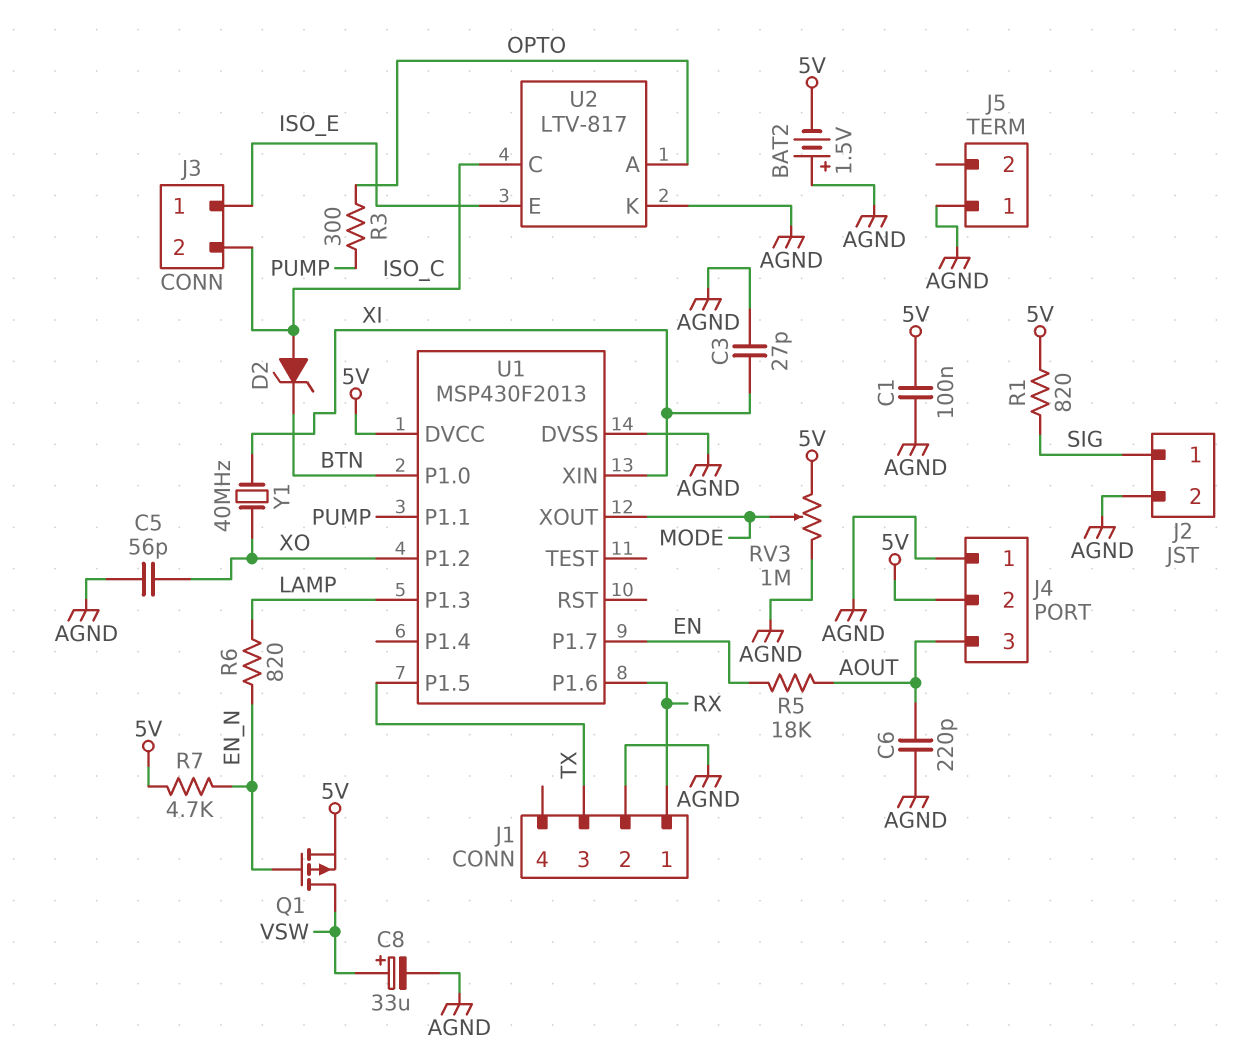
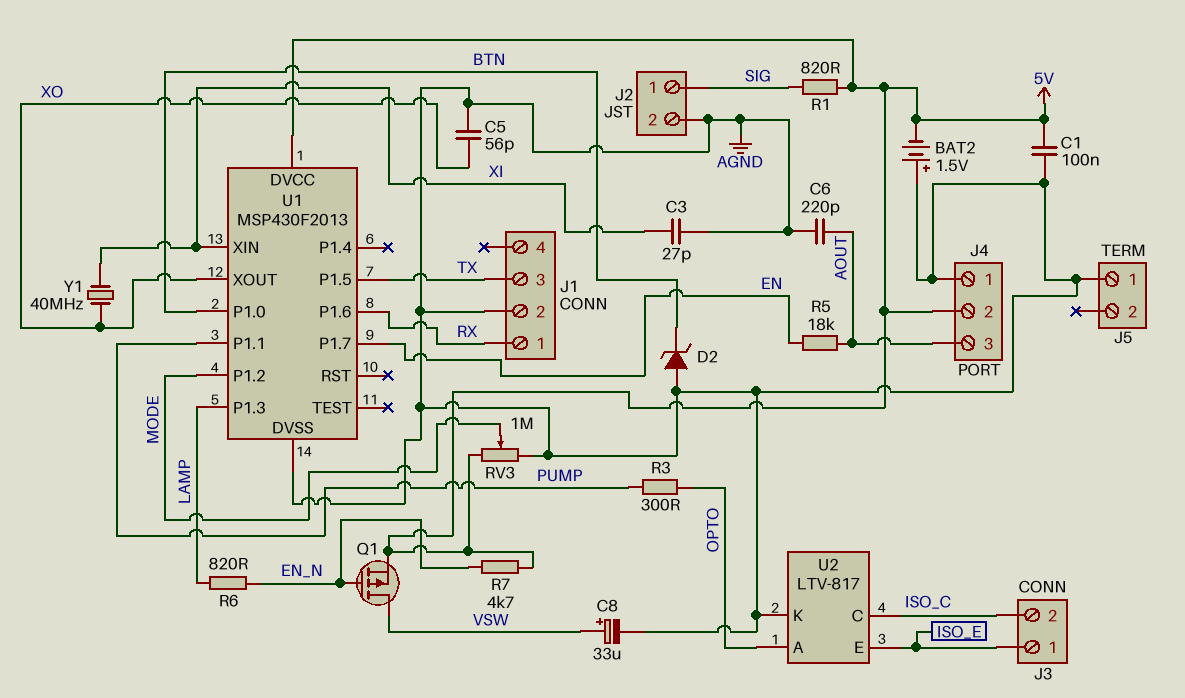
D2: zener (A ISO_C, K BTN) -> zener (A AGND, K BTN)
U1 pin P1.2: XO -> MODE
U1 pin XOUT: MODE -> XO

